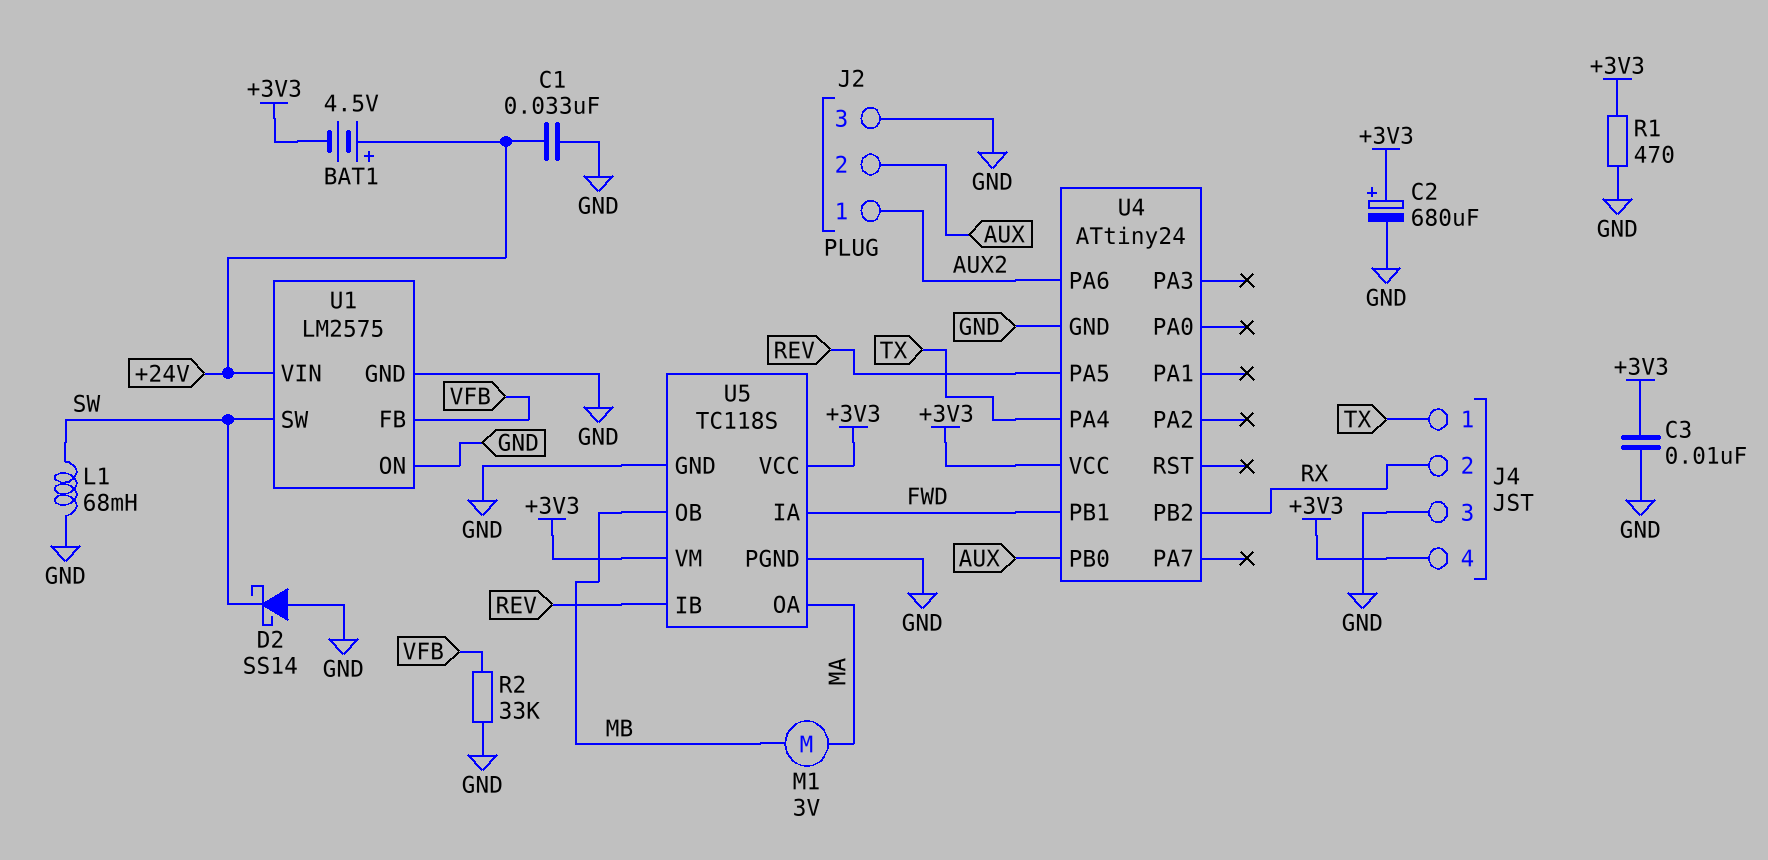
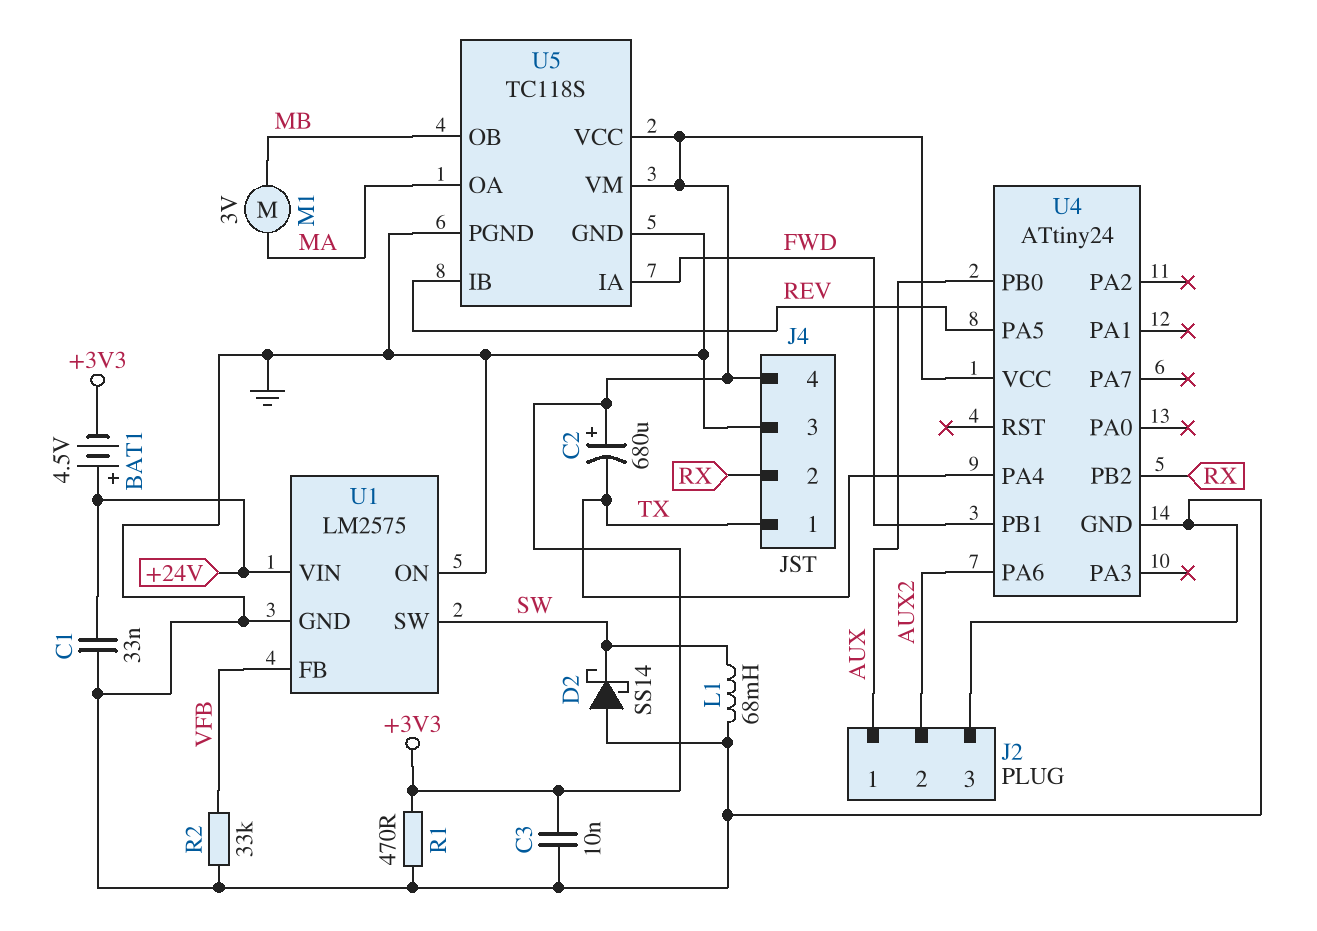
C2: 680uF (plus +3V3, minus GND) -> 680uF (plus +3V3, minus TX)
J2 pin 1: AUX2 -> AUX
J2 pin 2: AUX -> AUX2

